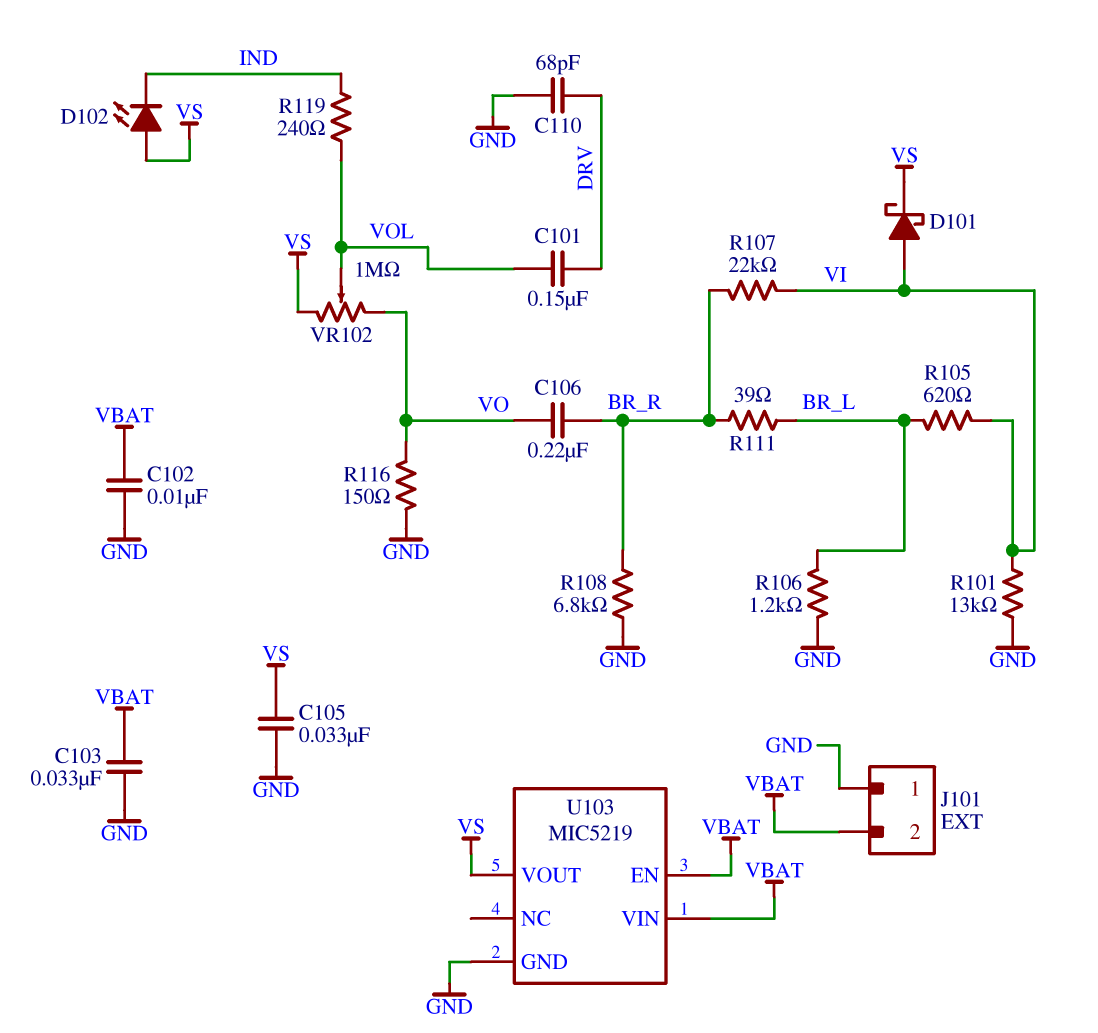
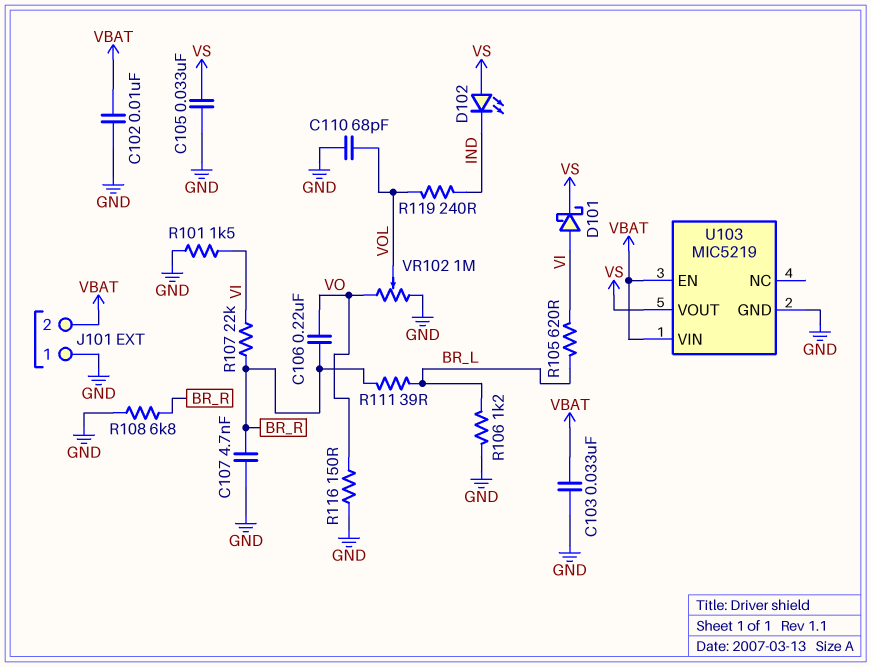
C101: 150nF (DRV, VOL) -> none
C107: none -> 4.7nF (BR_R, GND)
C110: 68pF (DRV, GND) -> 68pF (GND, VOL)
R101: 13k (GND, VI) -> 1.5k (GND, VI)
VR102: 1M (VO, VS, wiper VOL) -> 1M (GND, VO, wiper VOL)

